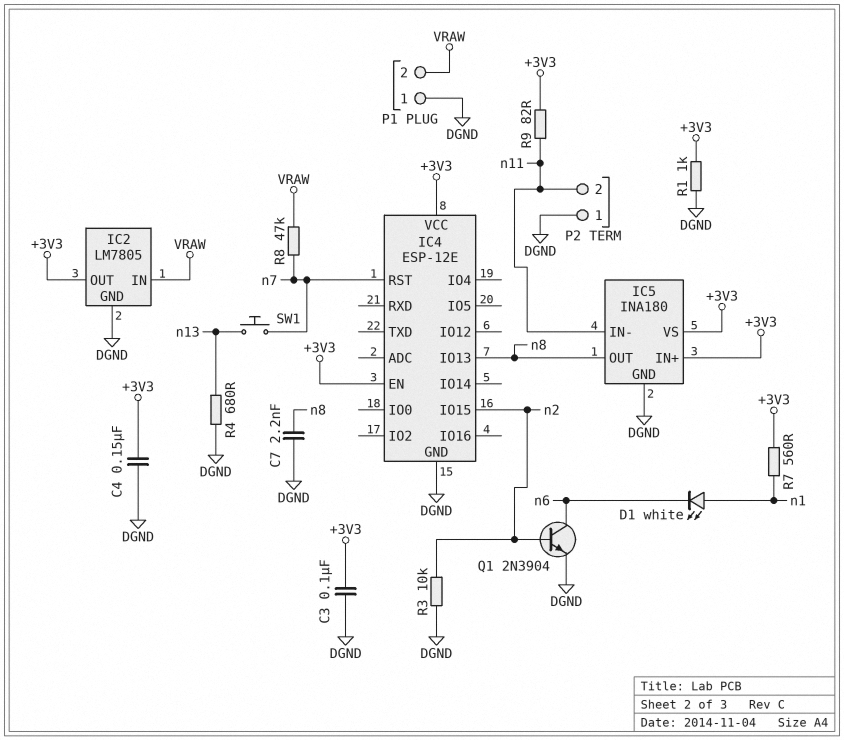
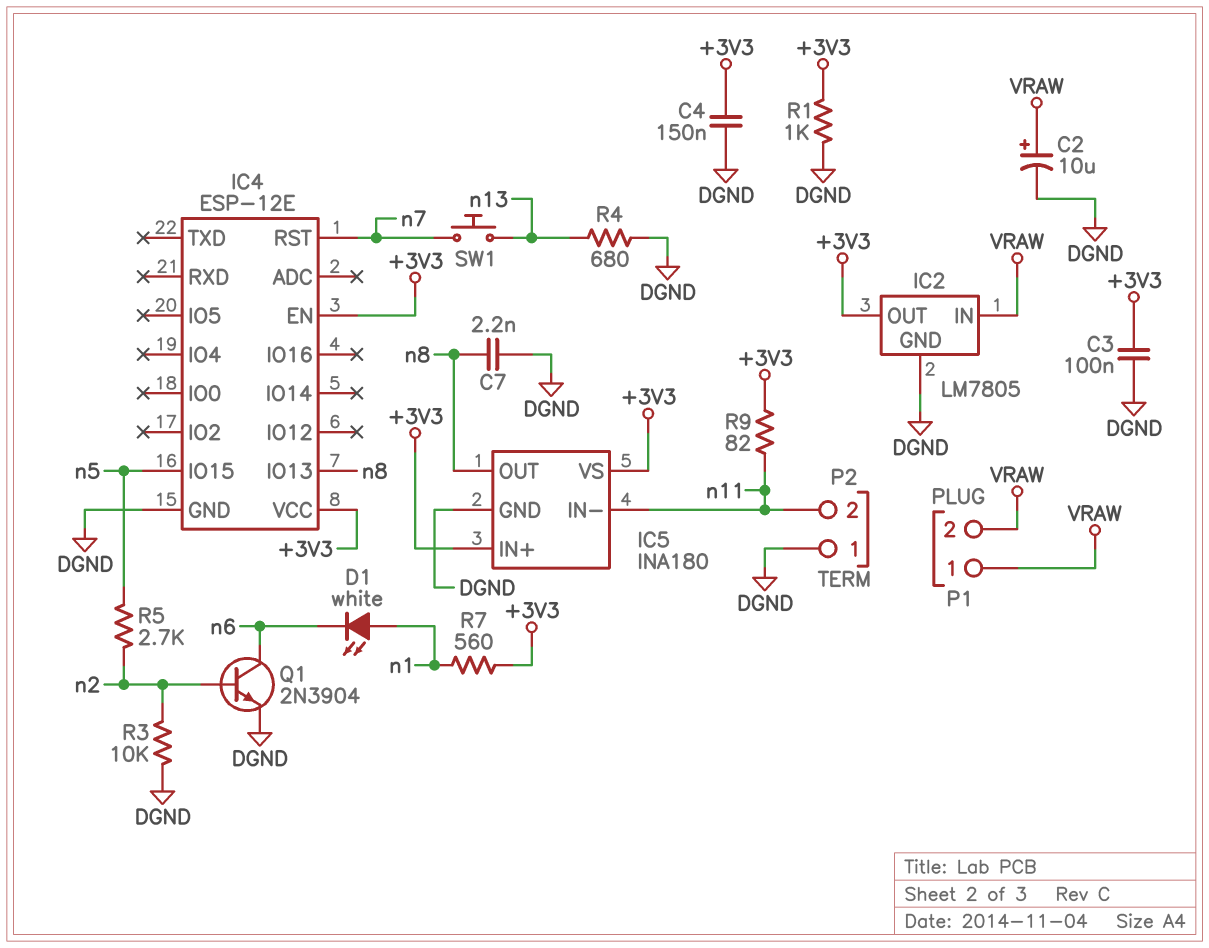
C2: none -> 10uF (plus VRAW, minus DGND)
IC4 pin IO15: n2 -> n5
P1 pin 1: DGND -> VRAW
R5: none -> 2.7k (n2, n5)
R8: 47k (VRAW, n7) -> none

